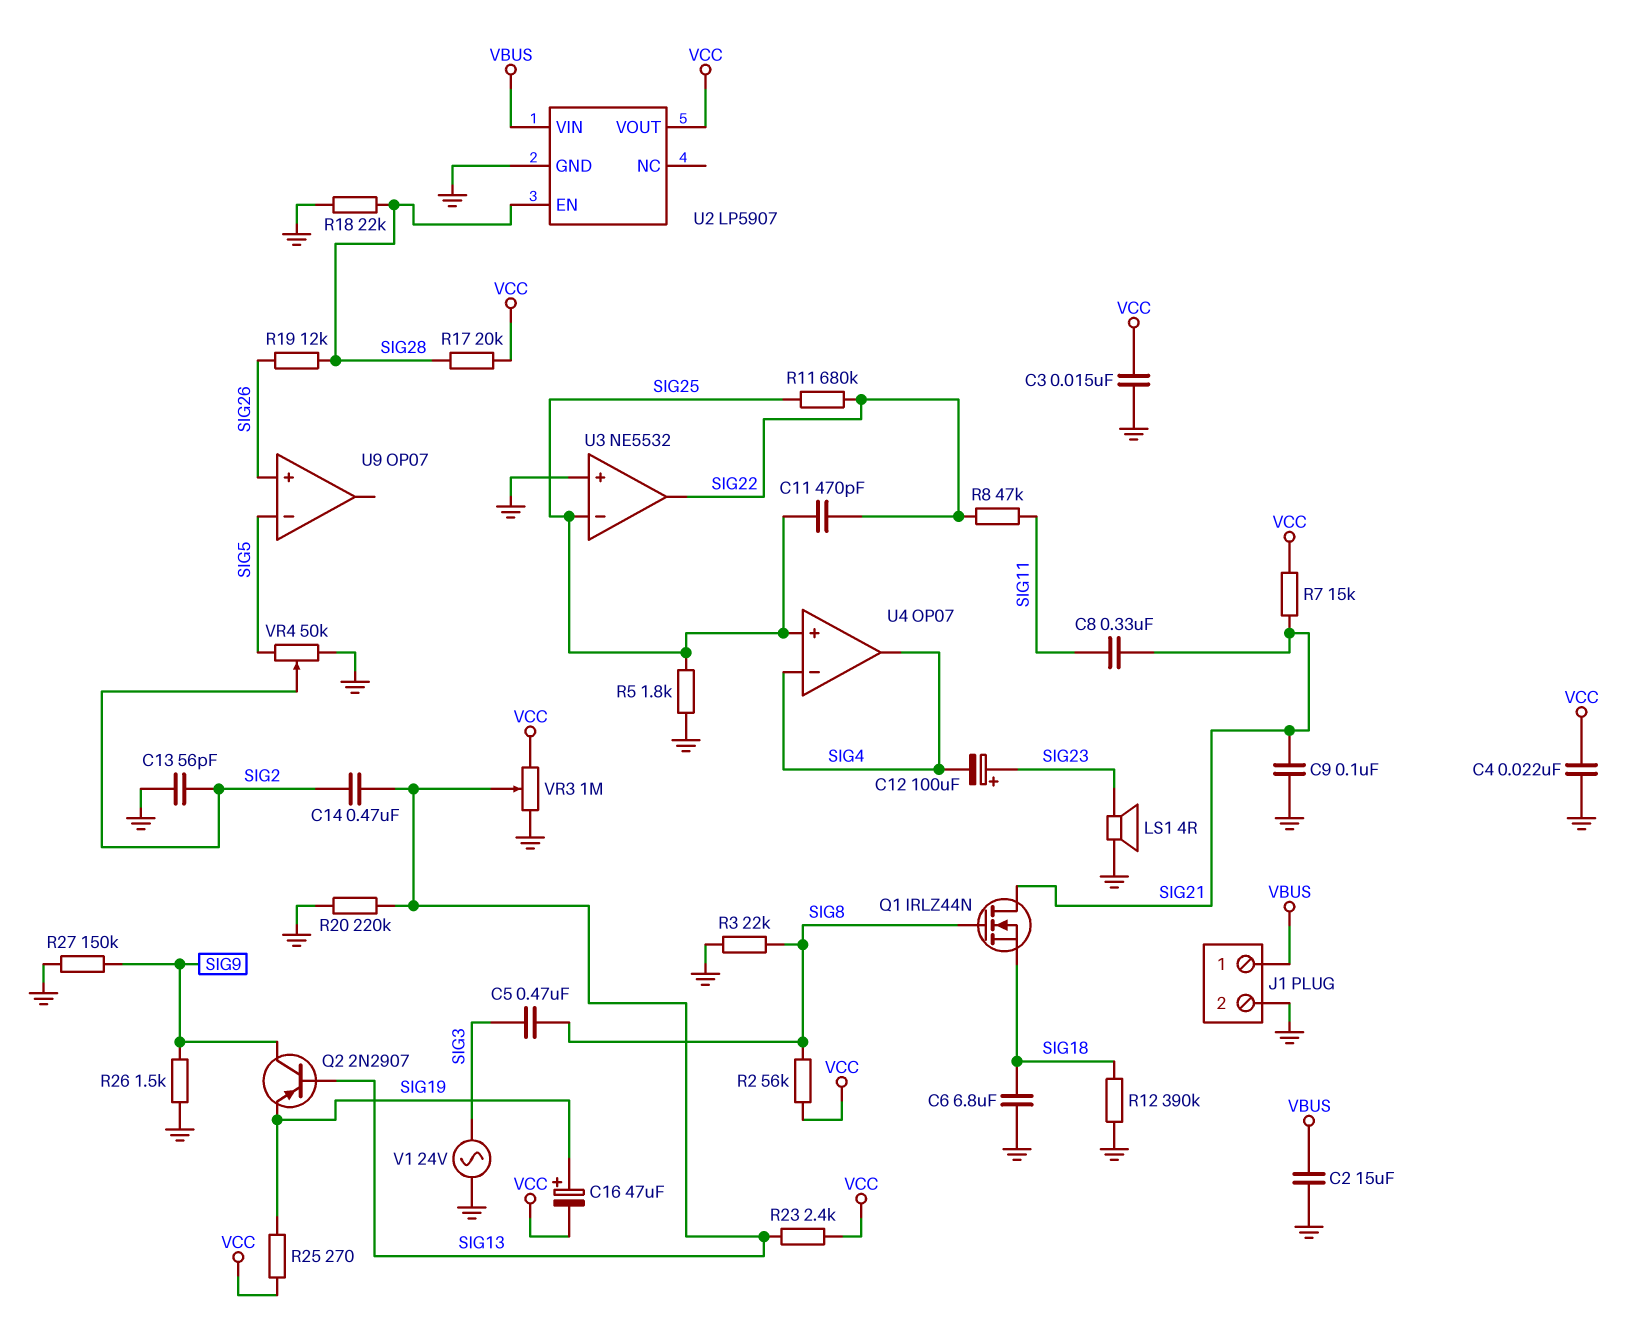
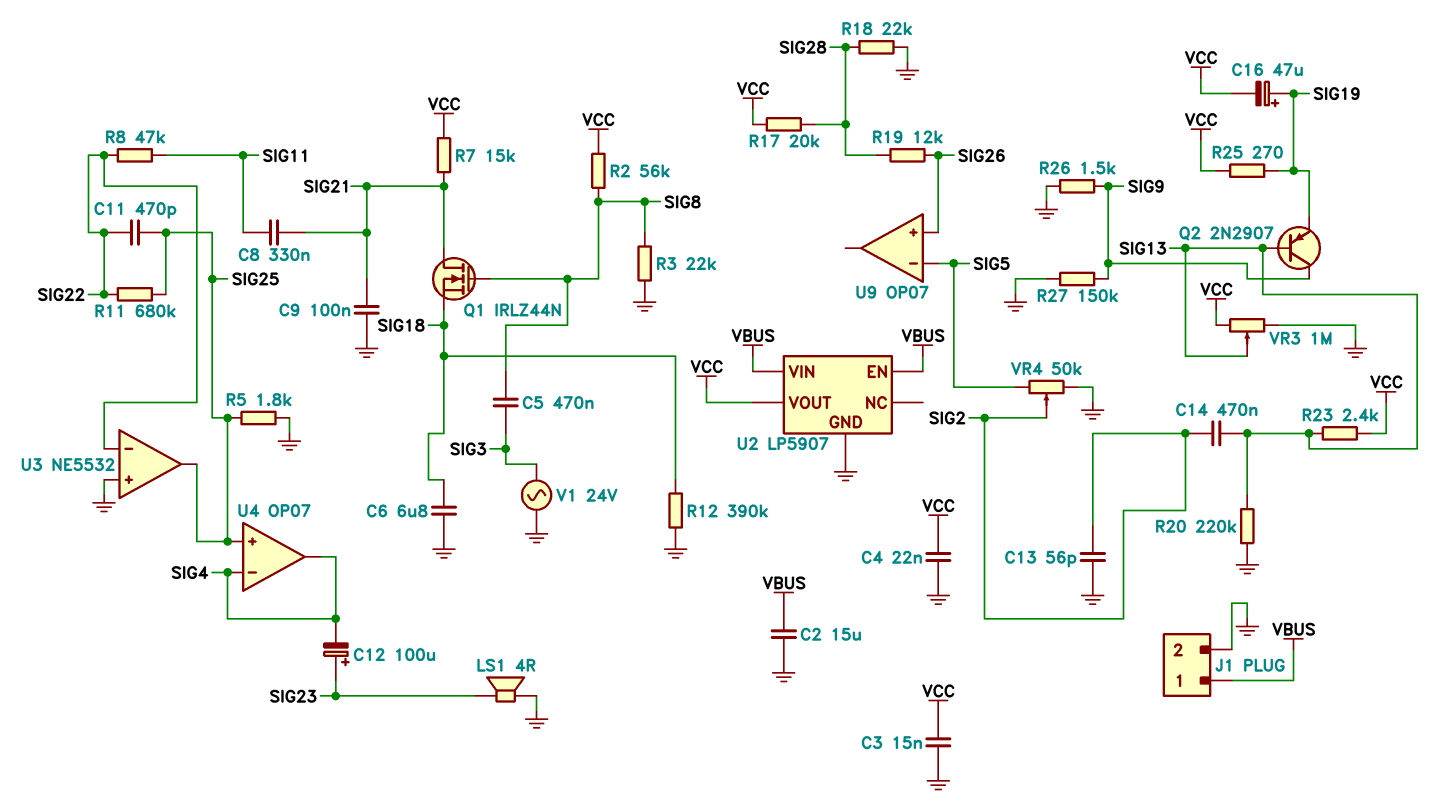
U2 pin EN: SIG28 -> VBUS
U3 pin in-: SIG25 -> SIG22
U3 pin out: SIG22 -> SIG25

